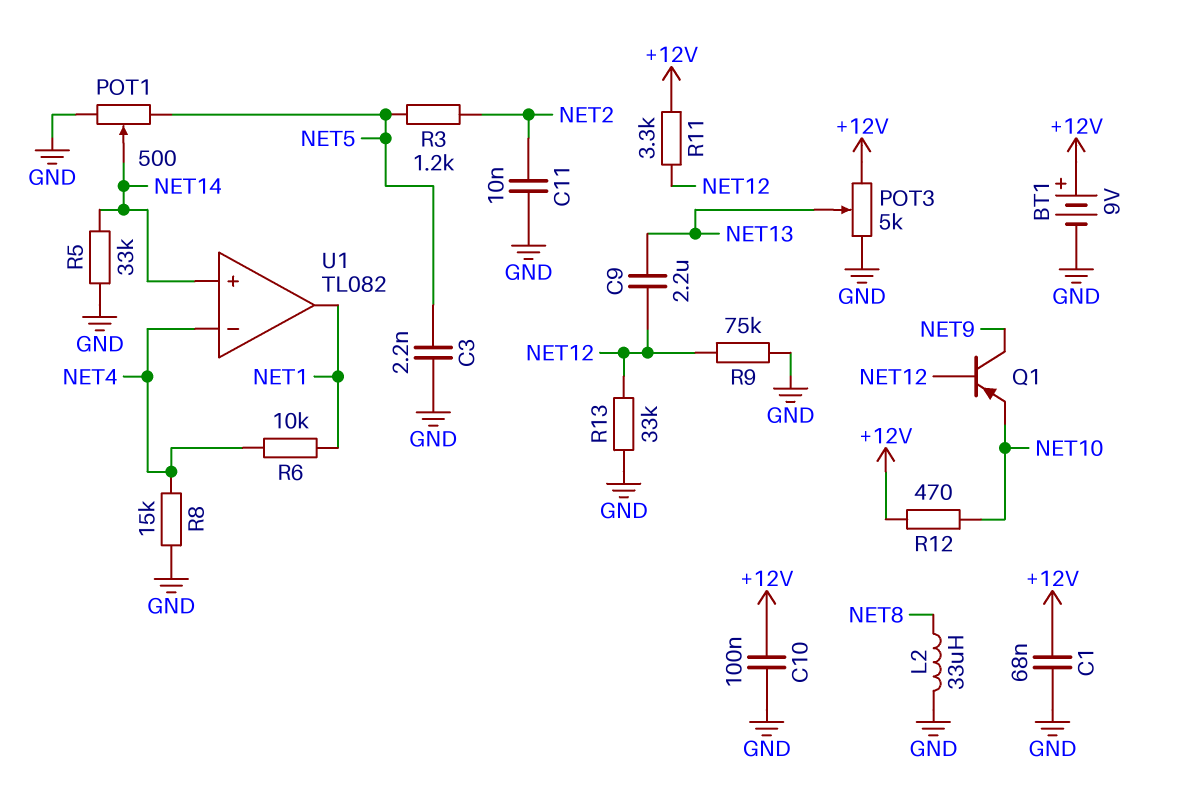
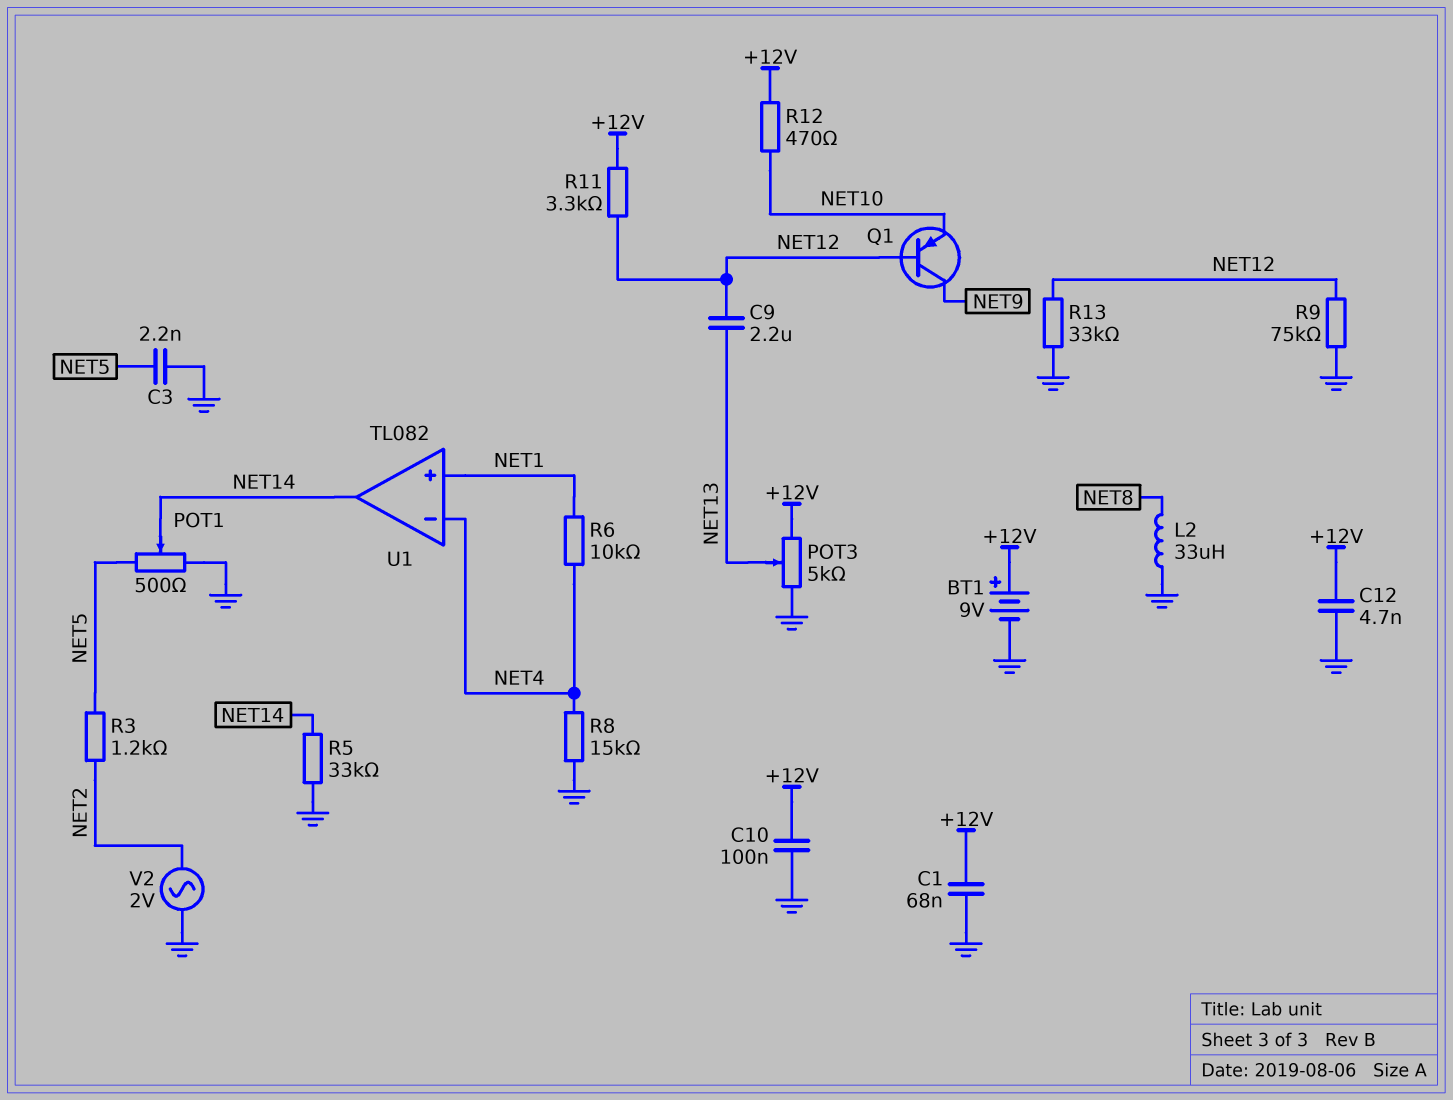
C11: 10nF (GND, NET2) -> none
C12: none -> 4.7nF (+12V, GND)
U1 pin in+: NET14 -> NET1
U1 pin out: NET1 -> NET14
V2: none -> AC 2V (GND, NET2)

